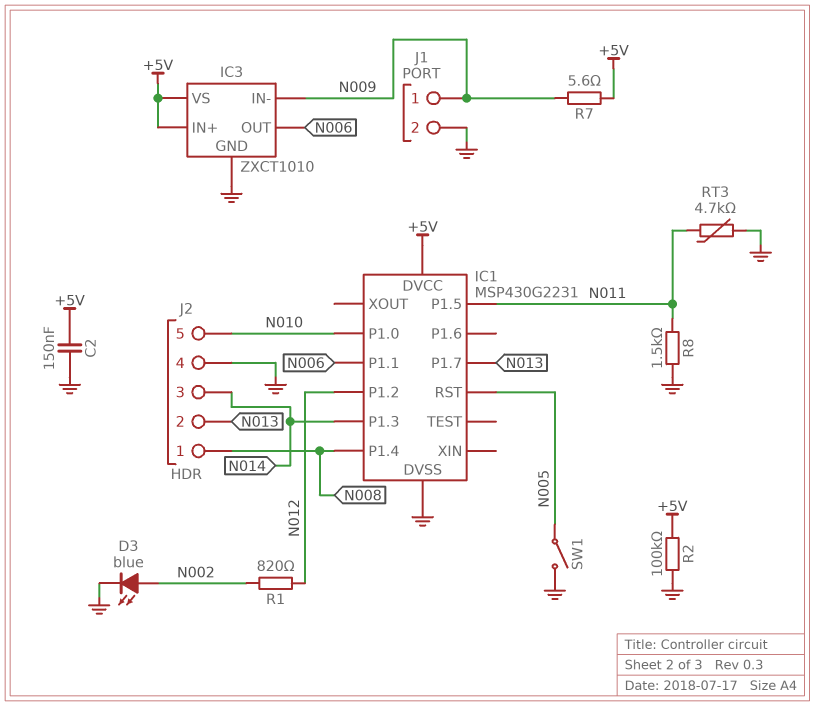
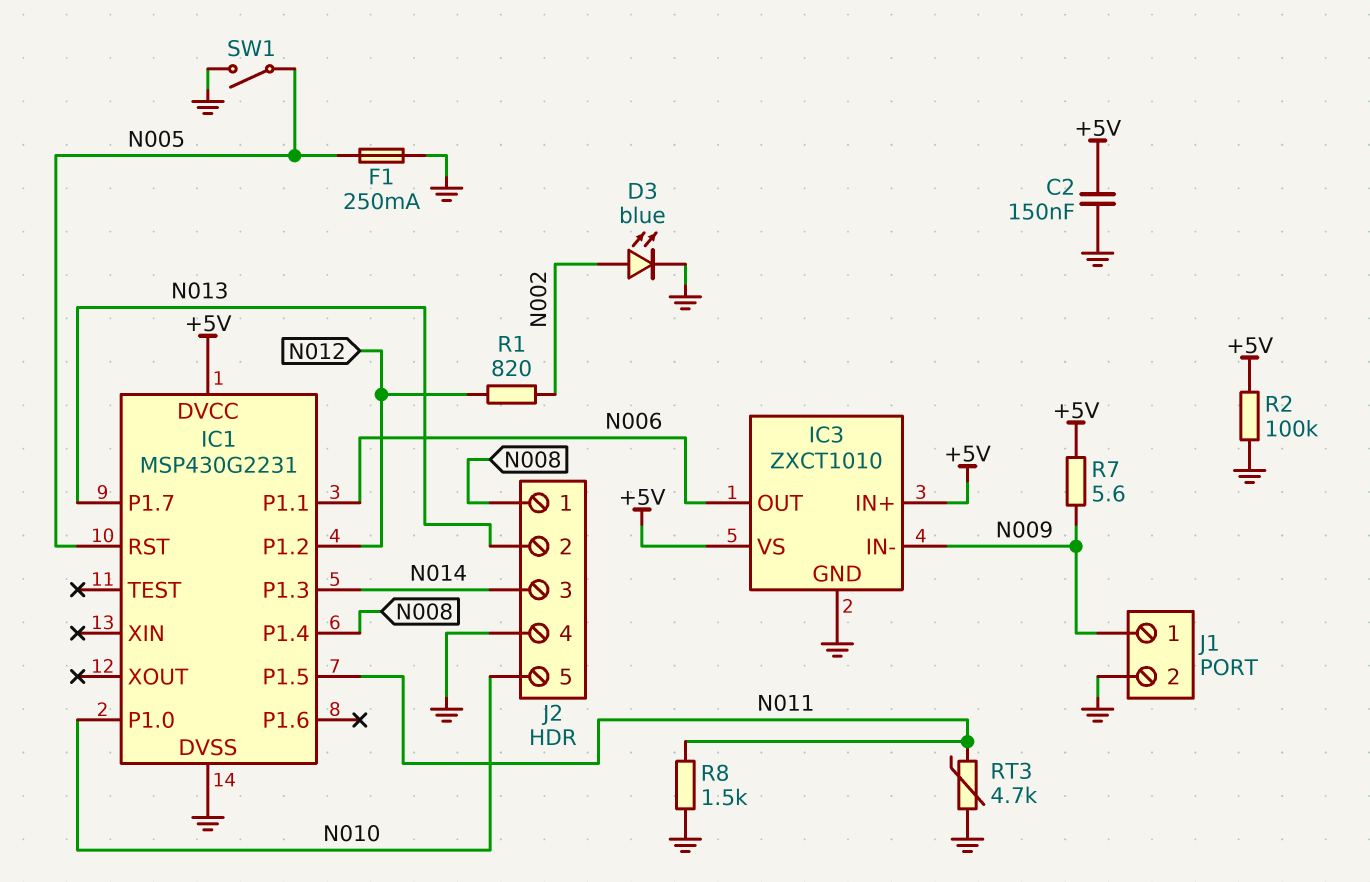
F1: none -> 250mA (GND, N005)

